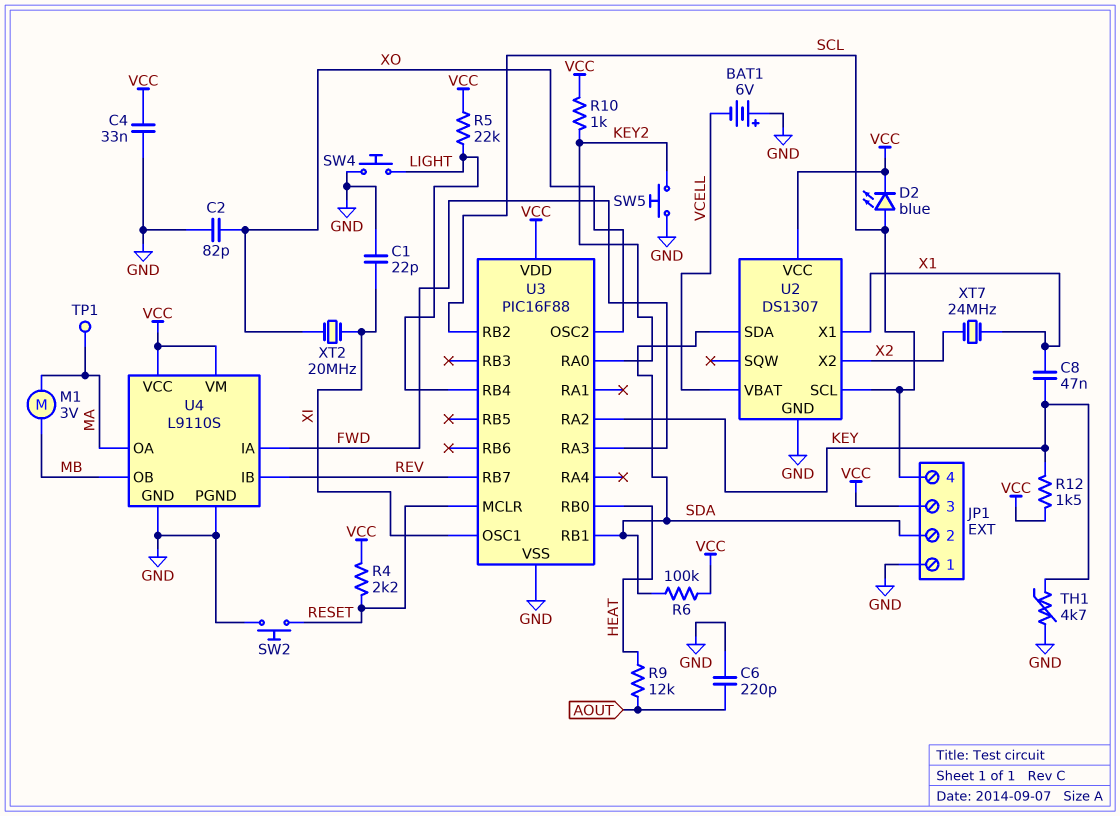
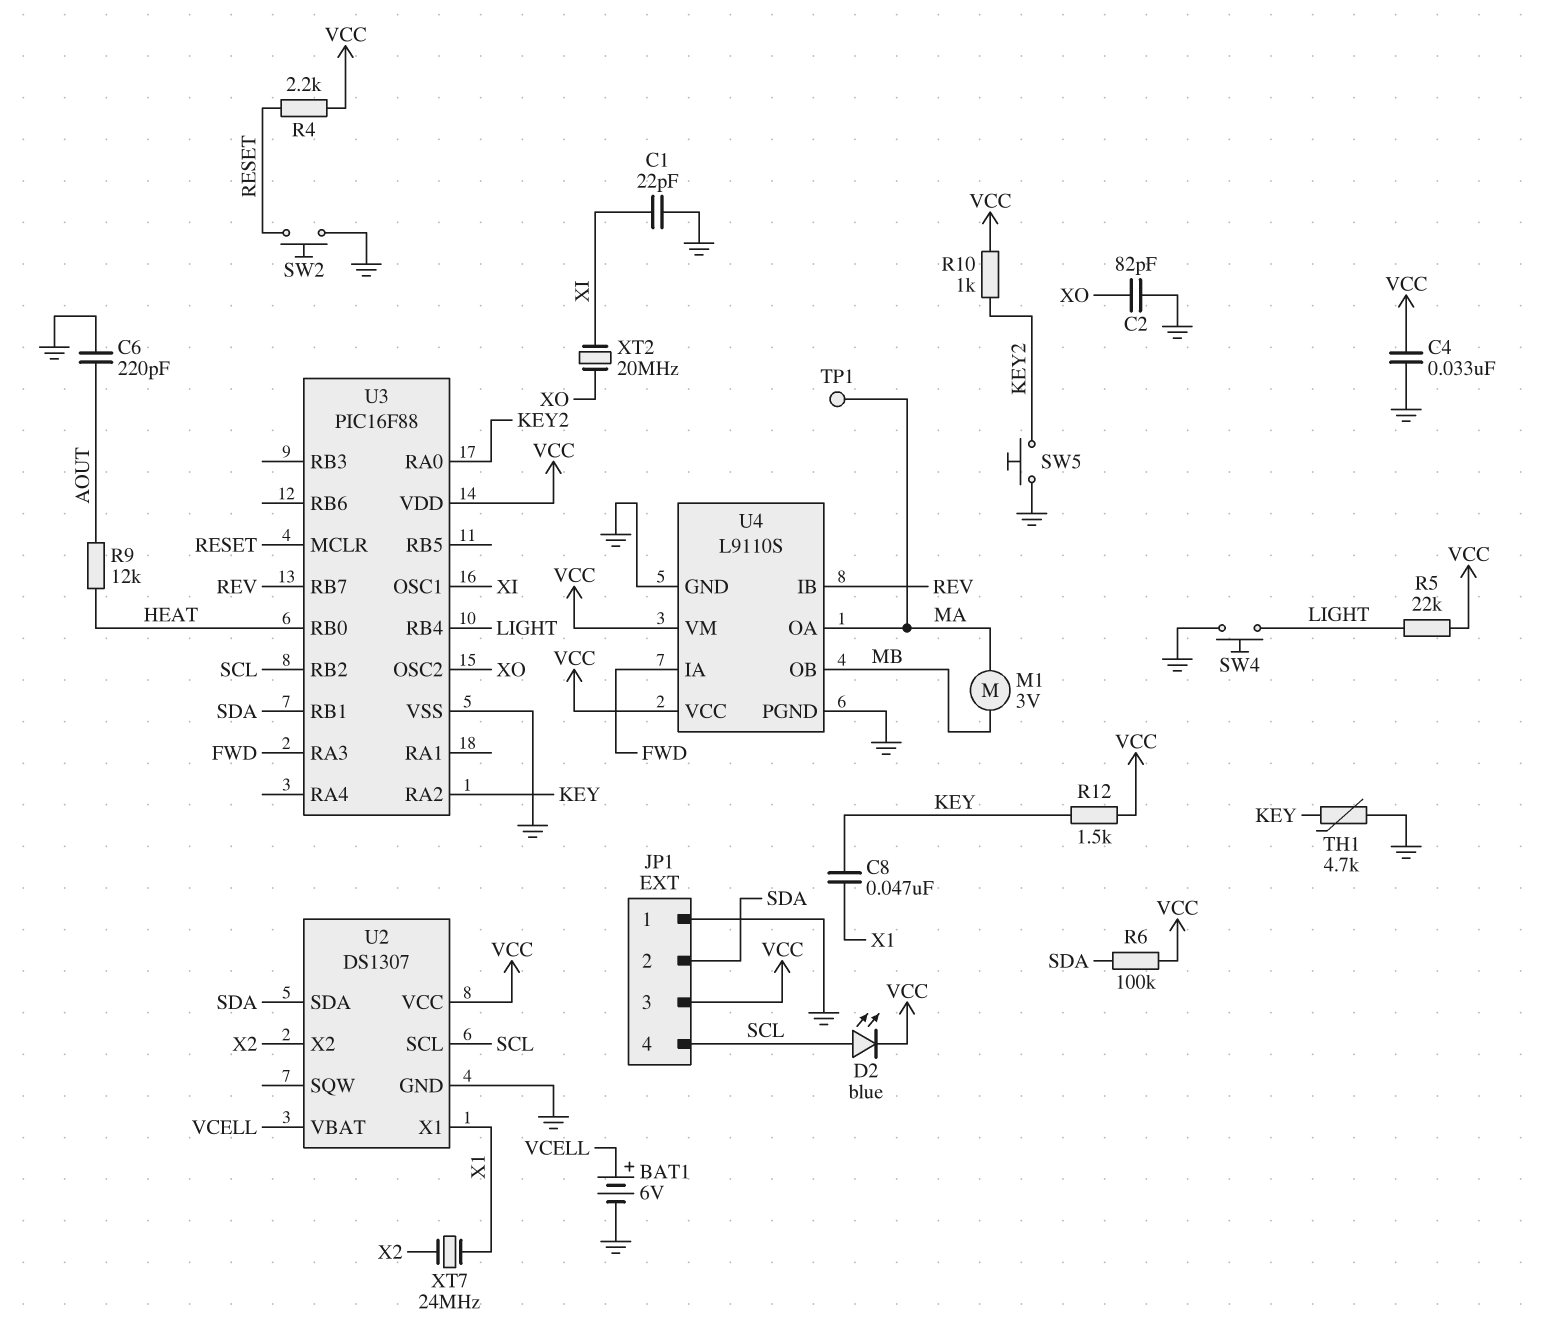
BAT1: 6V (plus GND, minus VCELL) -> 6V (plus VCELL, minus GND)

